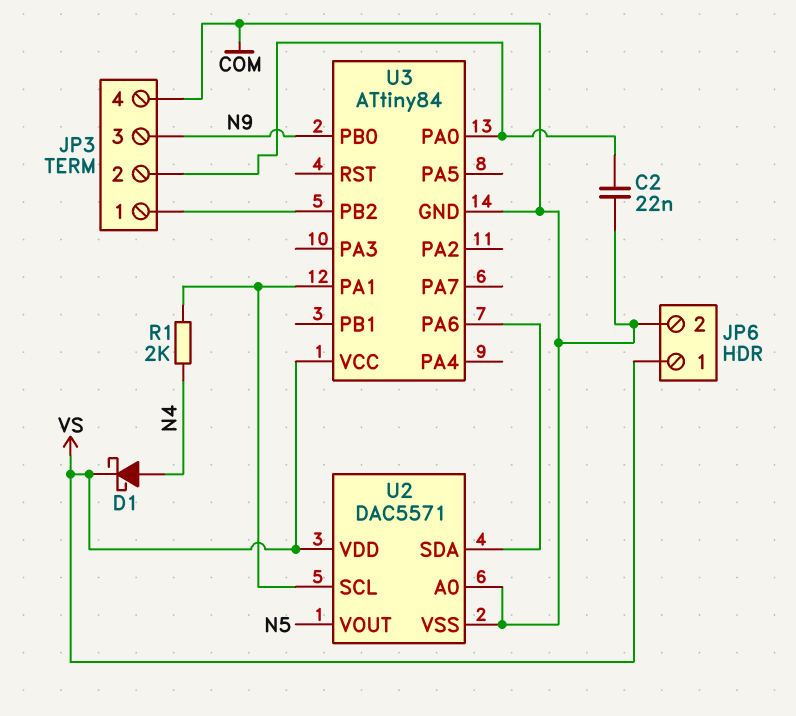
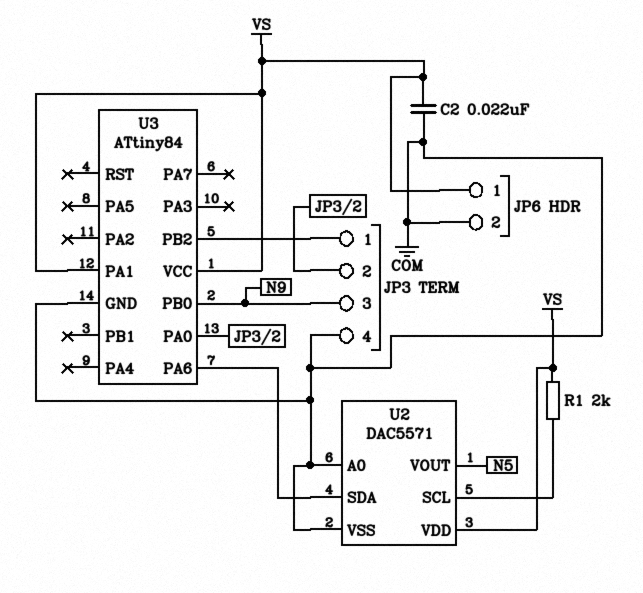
C2: 22nF (COM, JP3/2) -> 22nF (COM, VS)
D1: schottky (A N4, K VS) -> none
R1: 2k (N4, U2/SCL) -> 2k (U2/SCL, VS)
U3 pin PA1: U2/SCL -> VS

